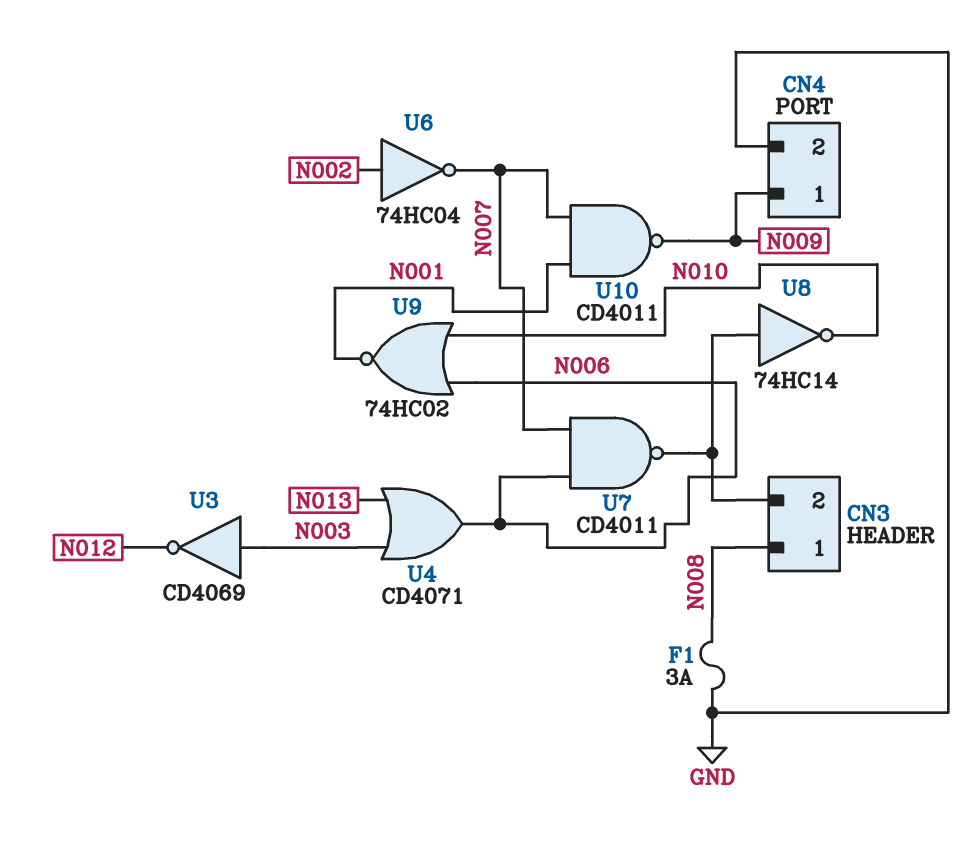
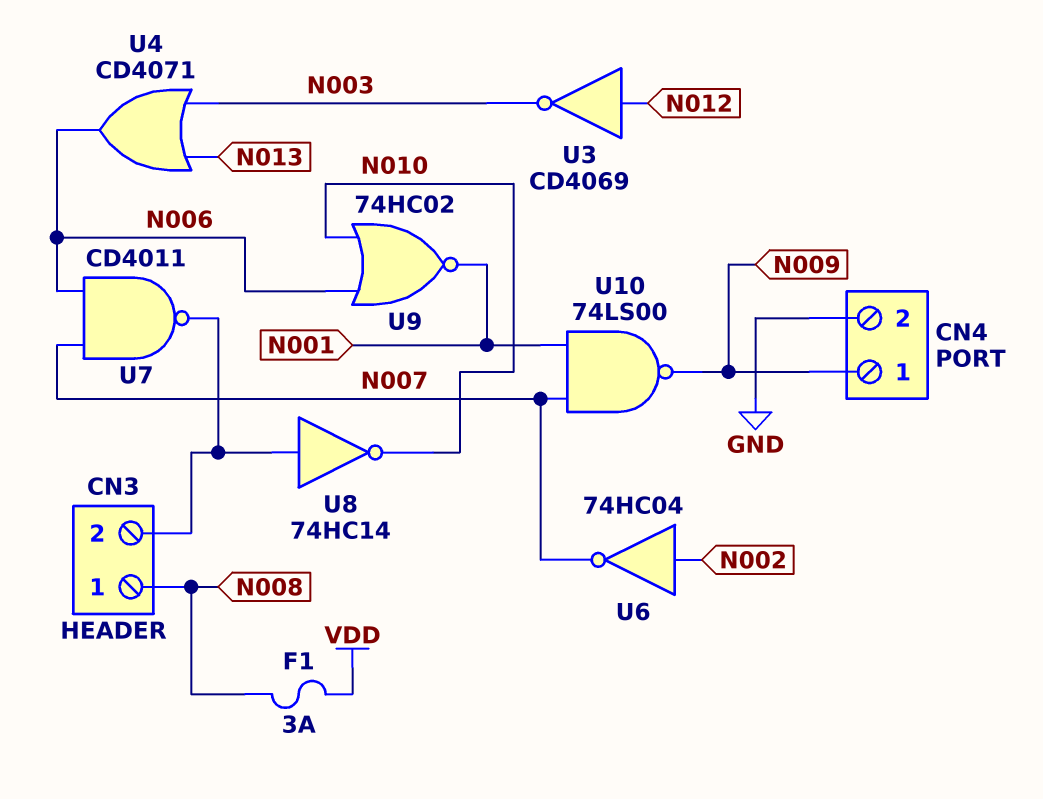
F1: 3A (GND, N008) -> 3A (N008, VDD)
U3: NOT CD4069 (in N003, out N012) -> NOT CD4069 (in N012, out N003)
U10: NAND CD4011 (in N001, in N007, out N009) -> NAND 74LS00 (in N001, in N007, out N009)

